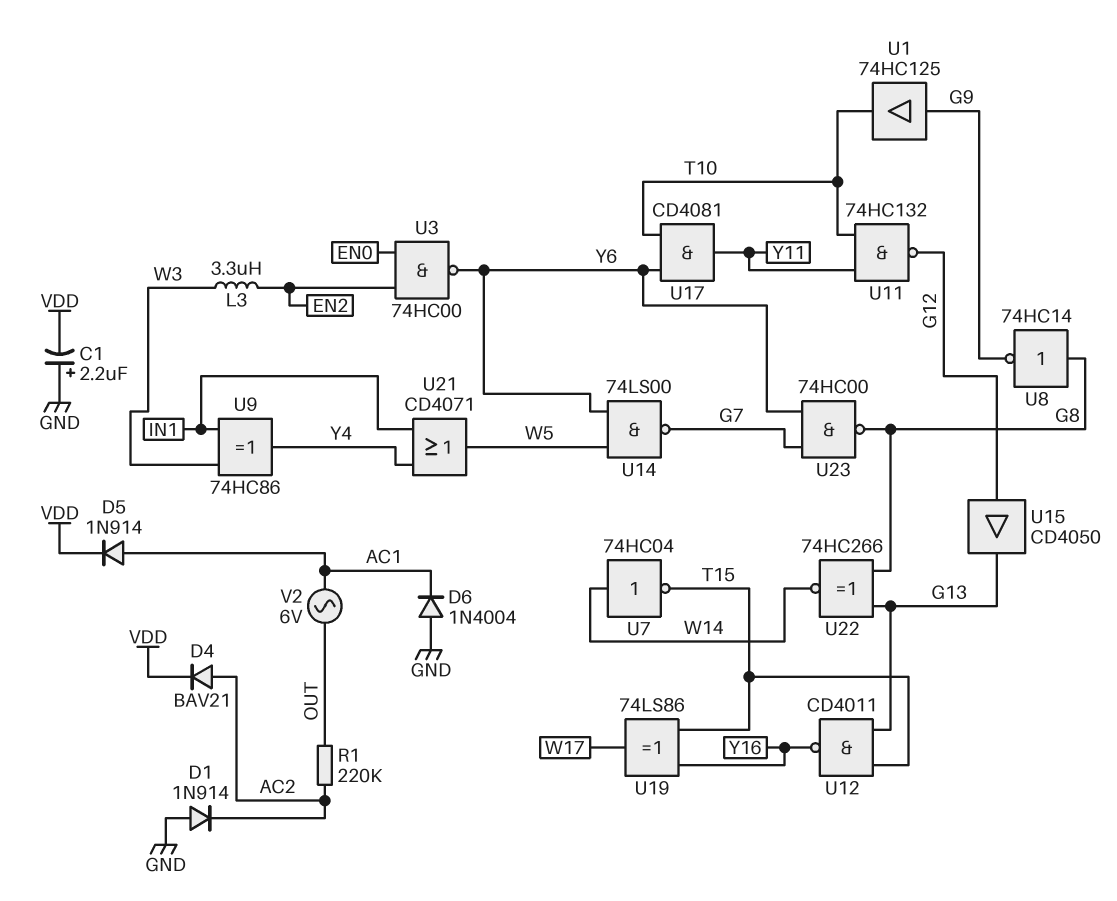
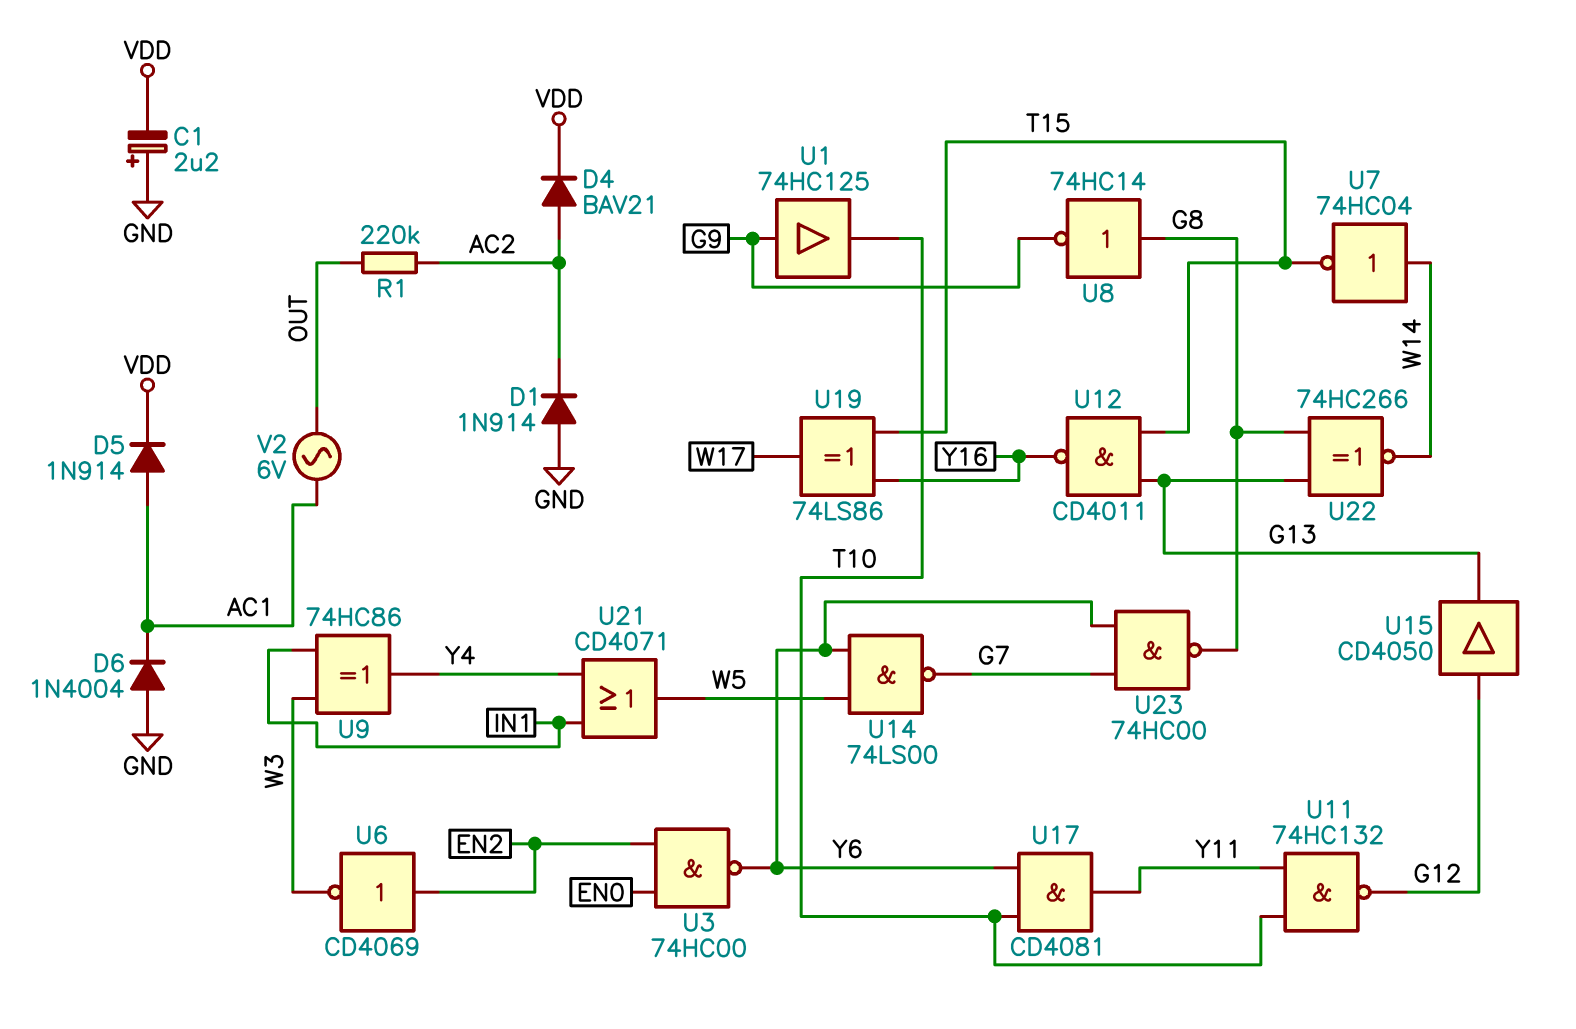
L3: 3.3uH (EN2, W3) -> none
U6: none -> NOT CD4069 (in EN2, out W3)

